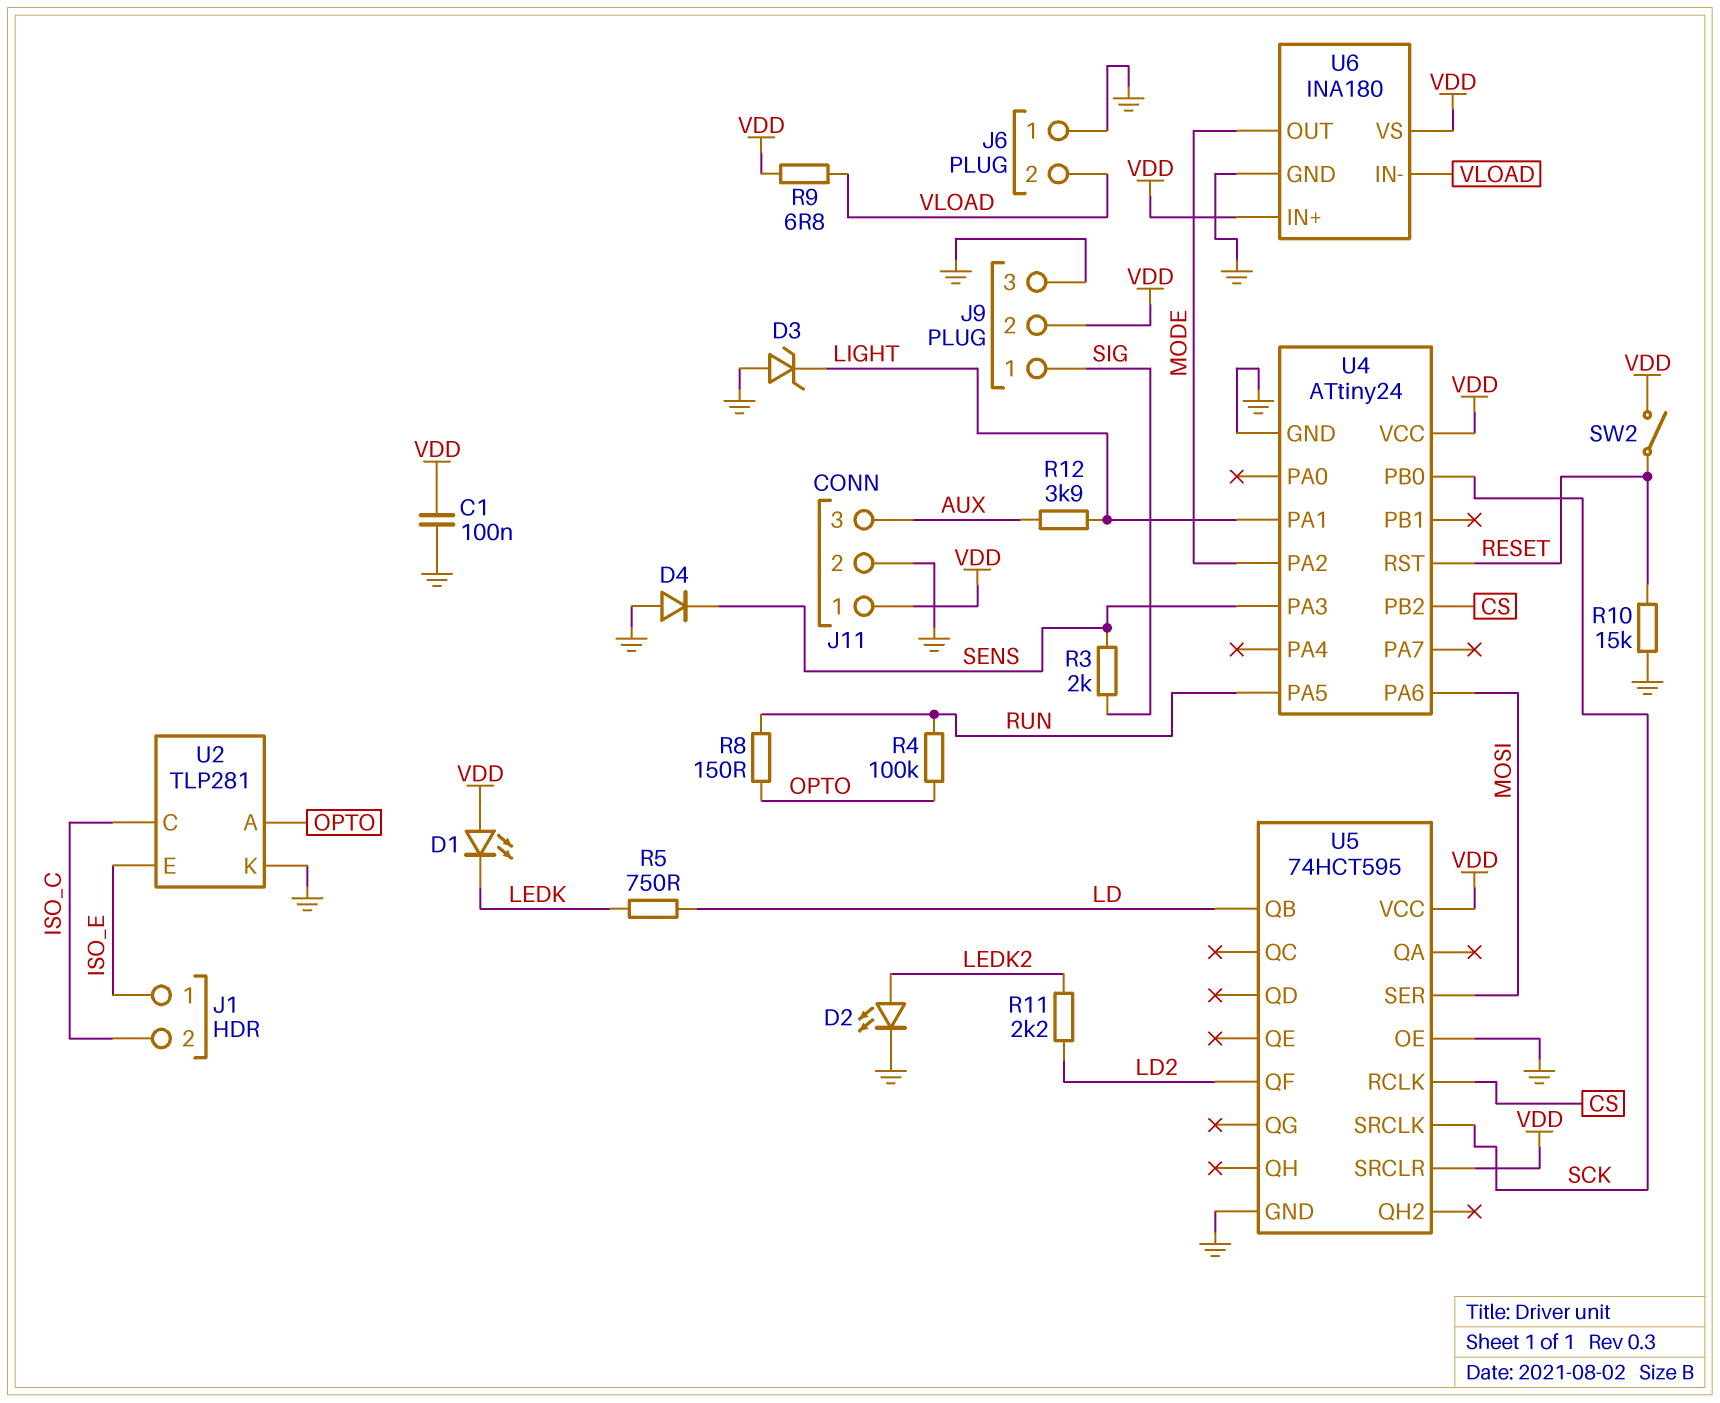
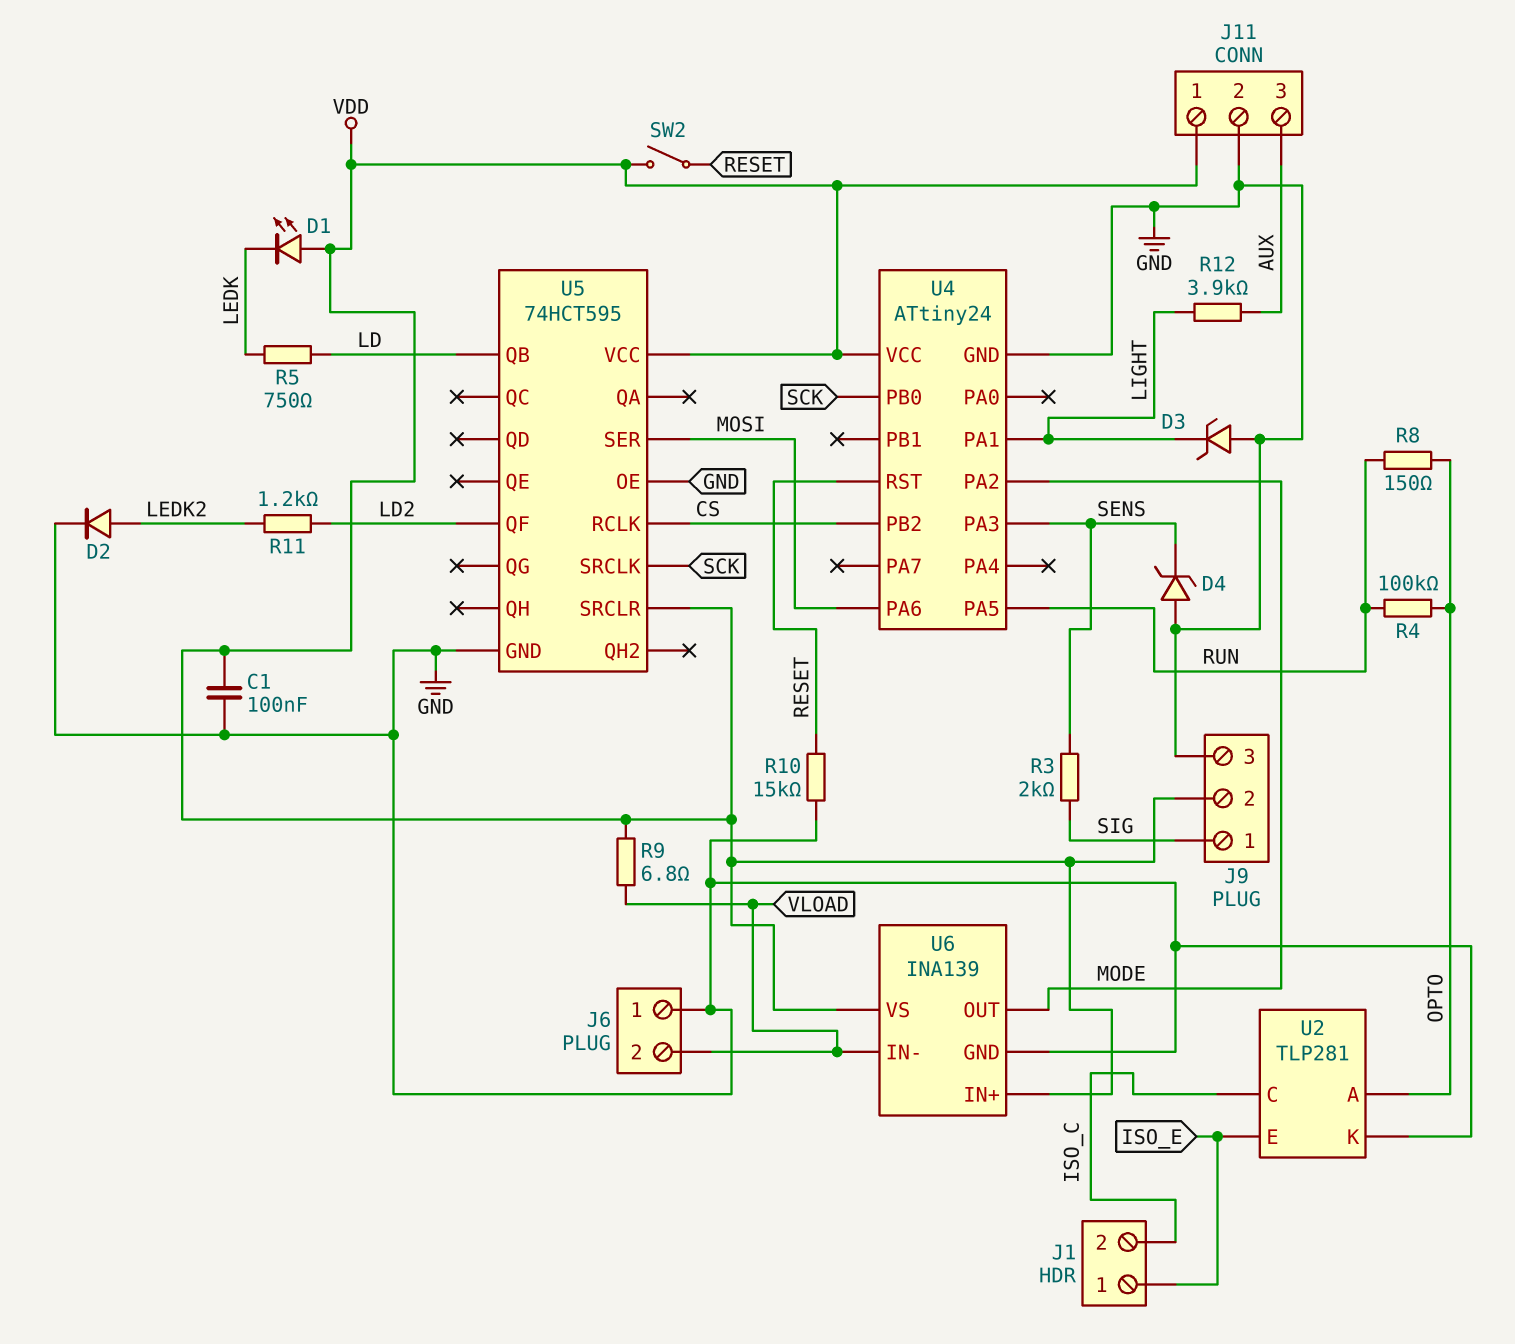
D2: LED (A LEDK2, K GND) -> diode (A LEDK2, K GND)
D4: diode (A GND, K SENS) -> zener (A GND, K SENS)
R11: 2.2k (LD2, LEDK2) -> 1.2k (LD2, LEDK2)
U6: INA180 -> INA139

